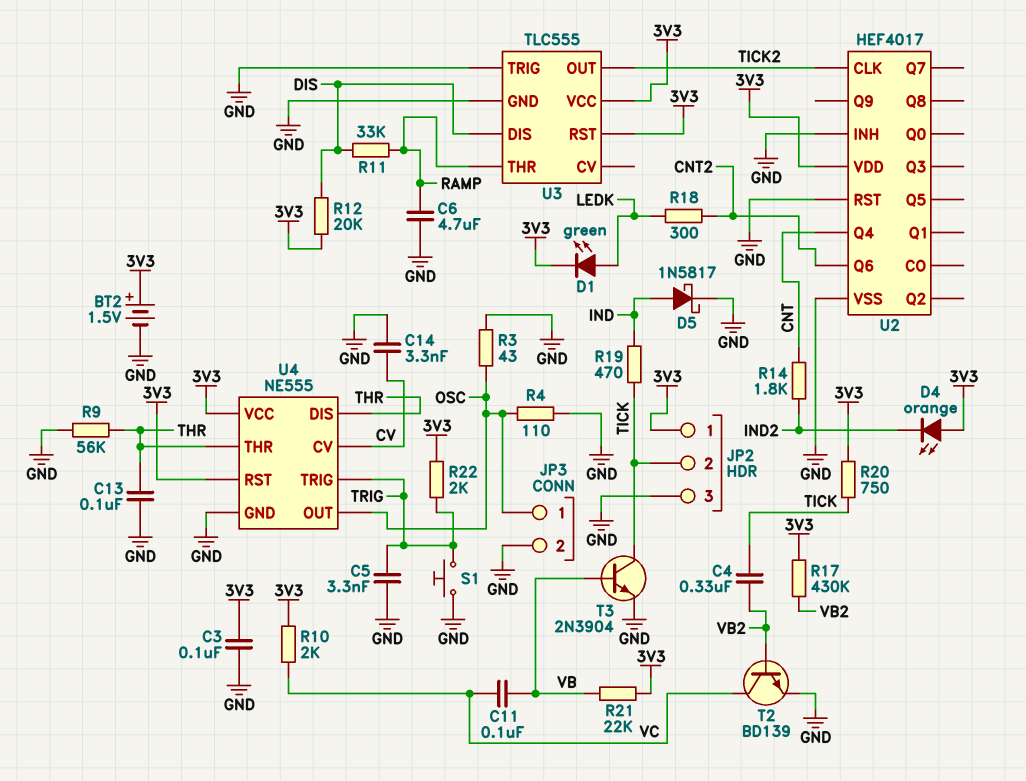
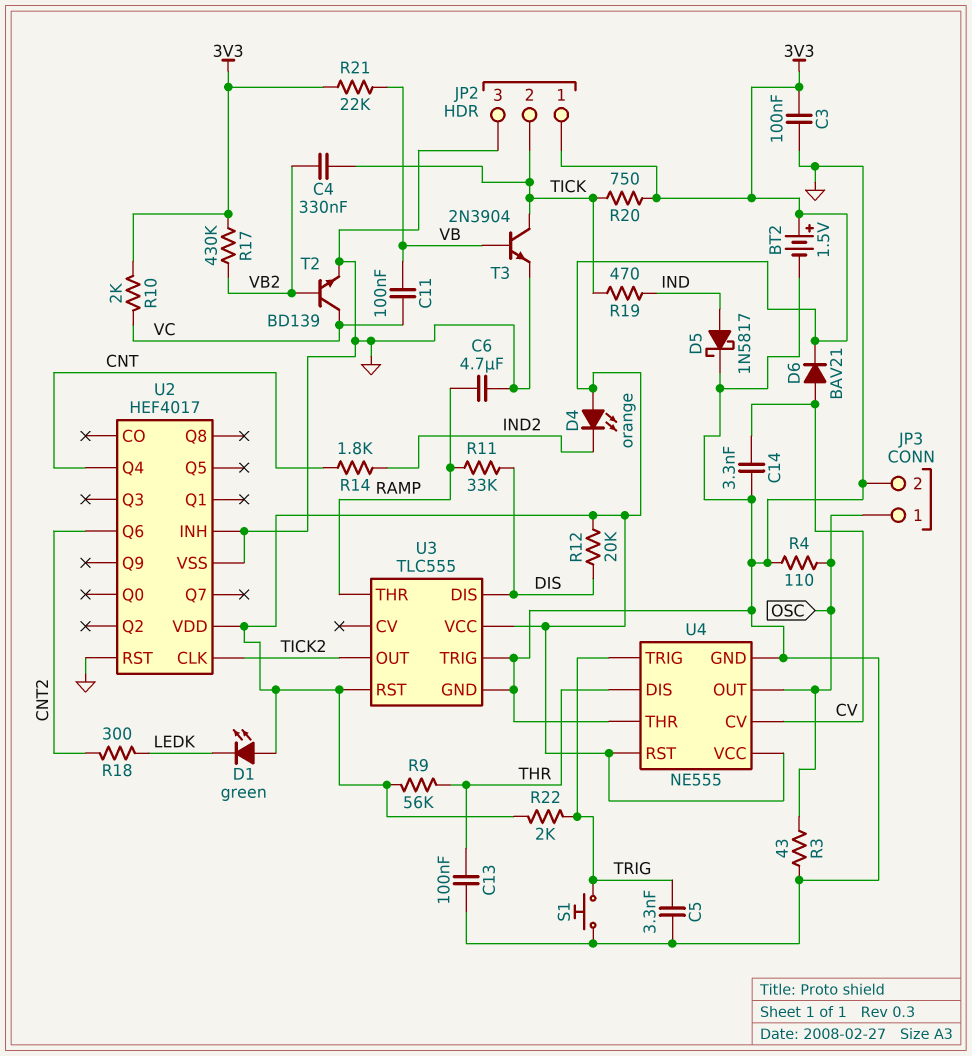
D1: LED green (A LEDK, K 3V3) -> LED green (A 3V3, K LEDK)
D6: none -> diode BAV21 (A CV, K 3V3)
R9: 56k (GND, THR) -> 56k (3V3, THR)
U4 pin THR: THR -> GND

